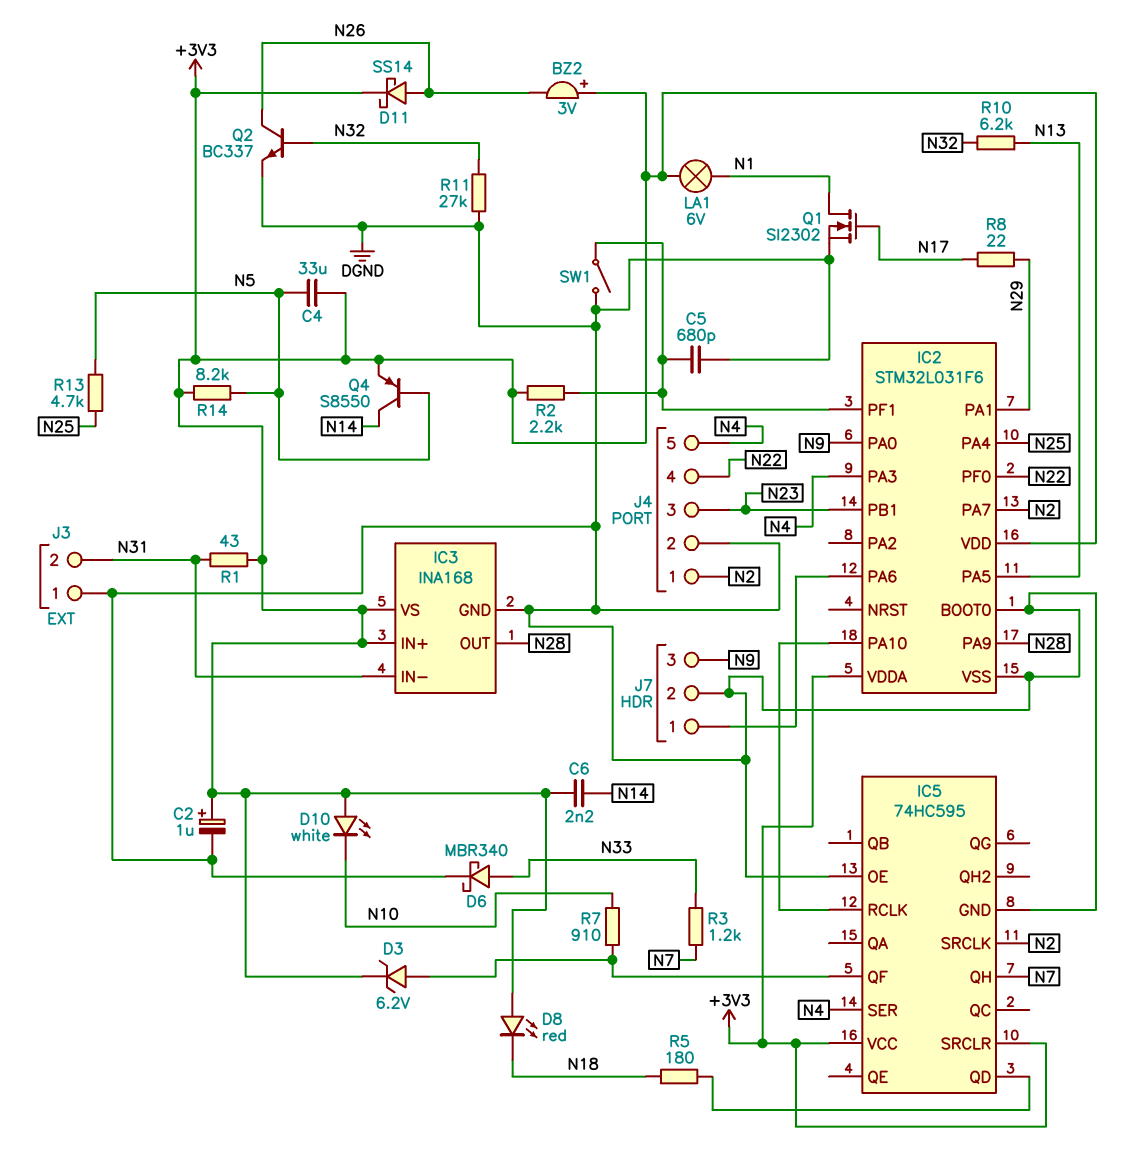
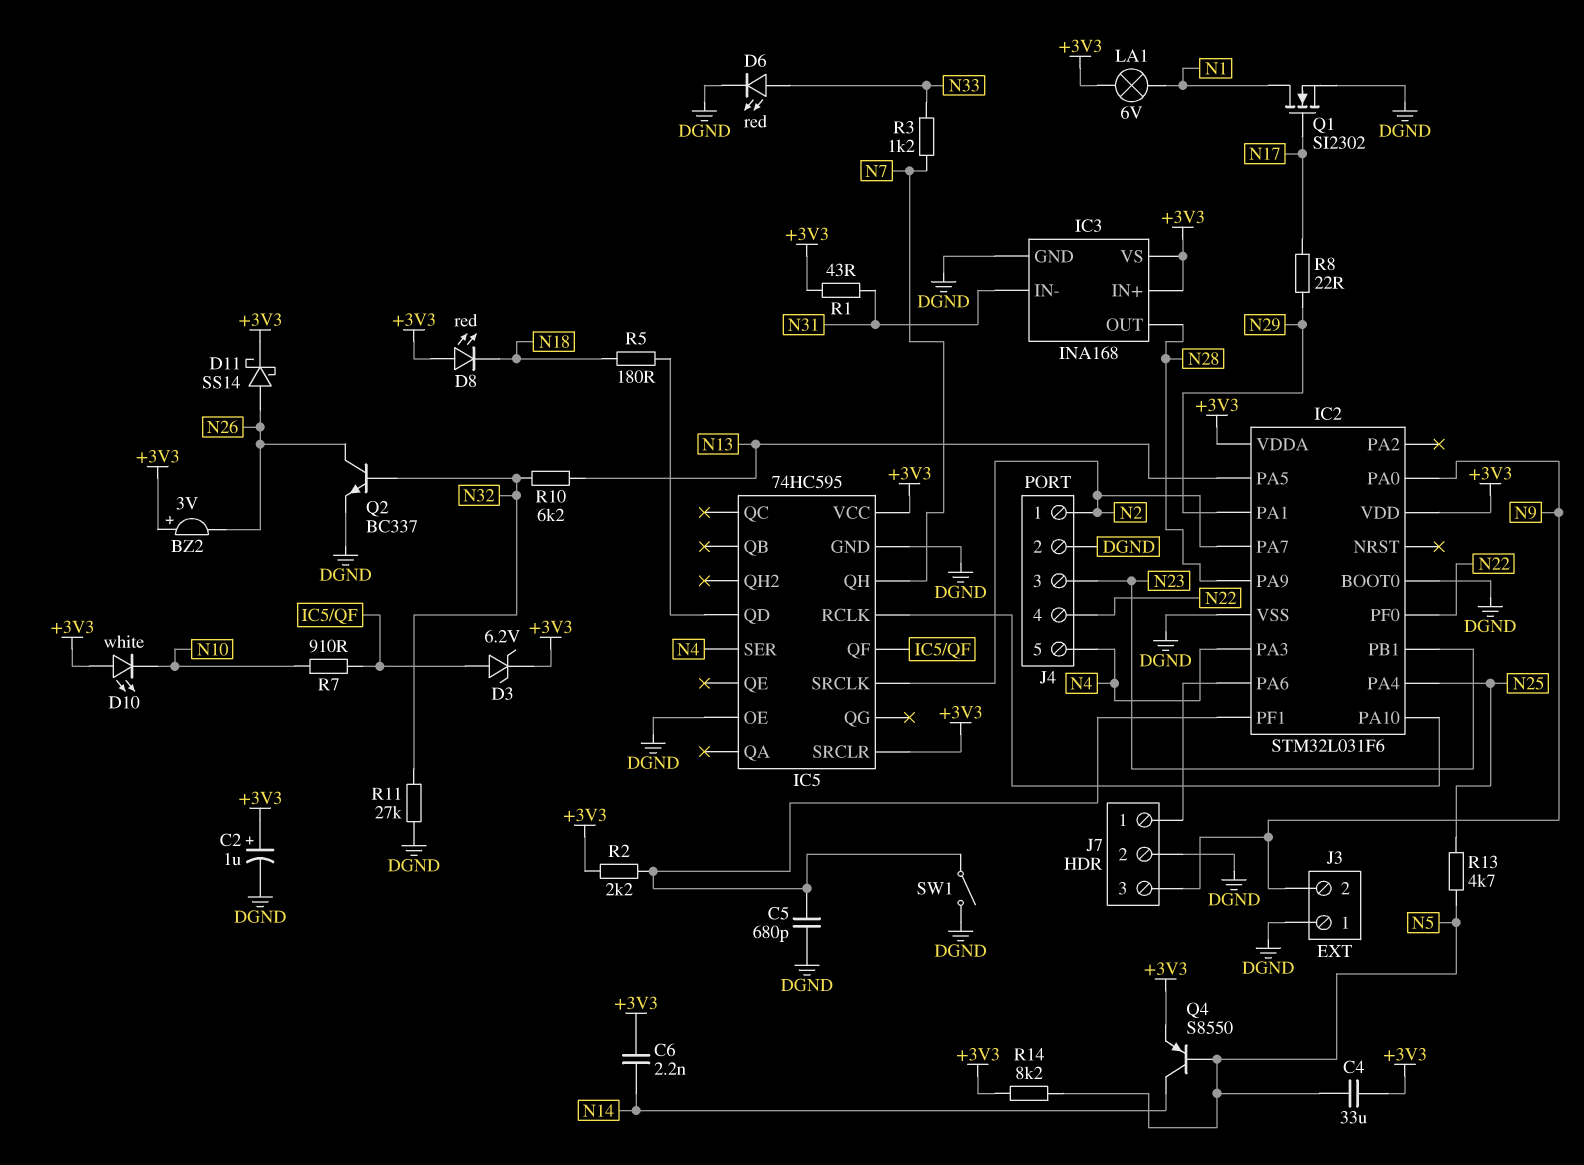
D6: schottky MBR340 (A N33, K DGND) -> LED red (A N33, K DGND)
J3 pin 2: N31 -> N9

